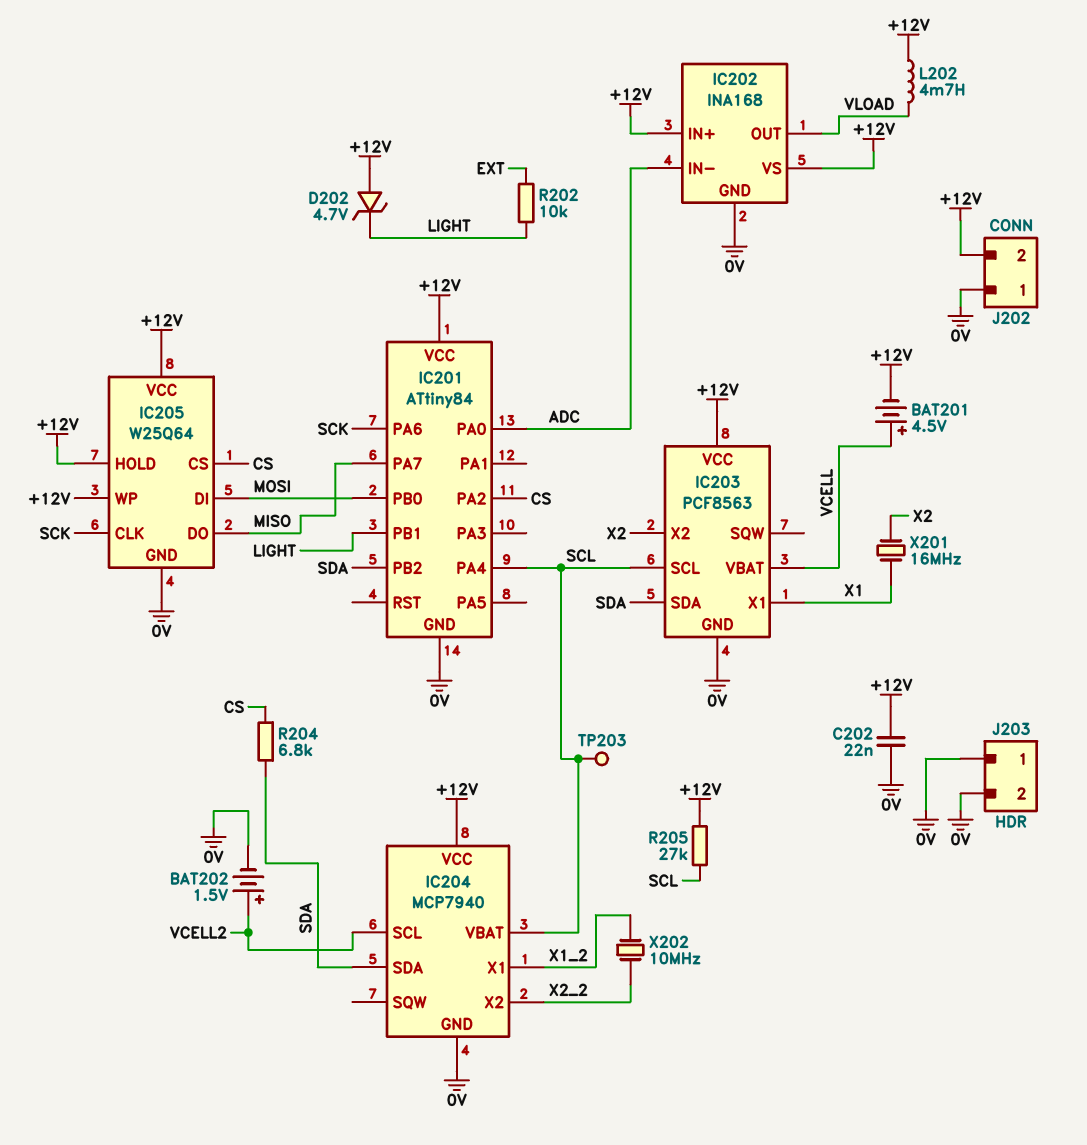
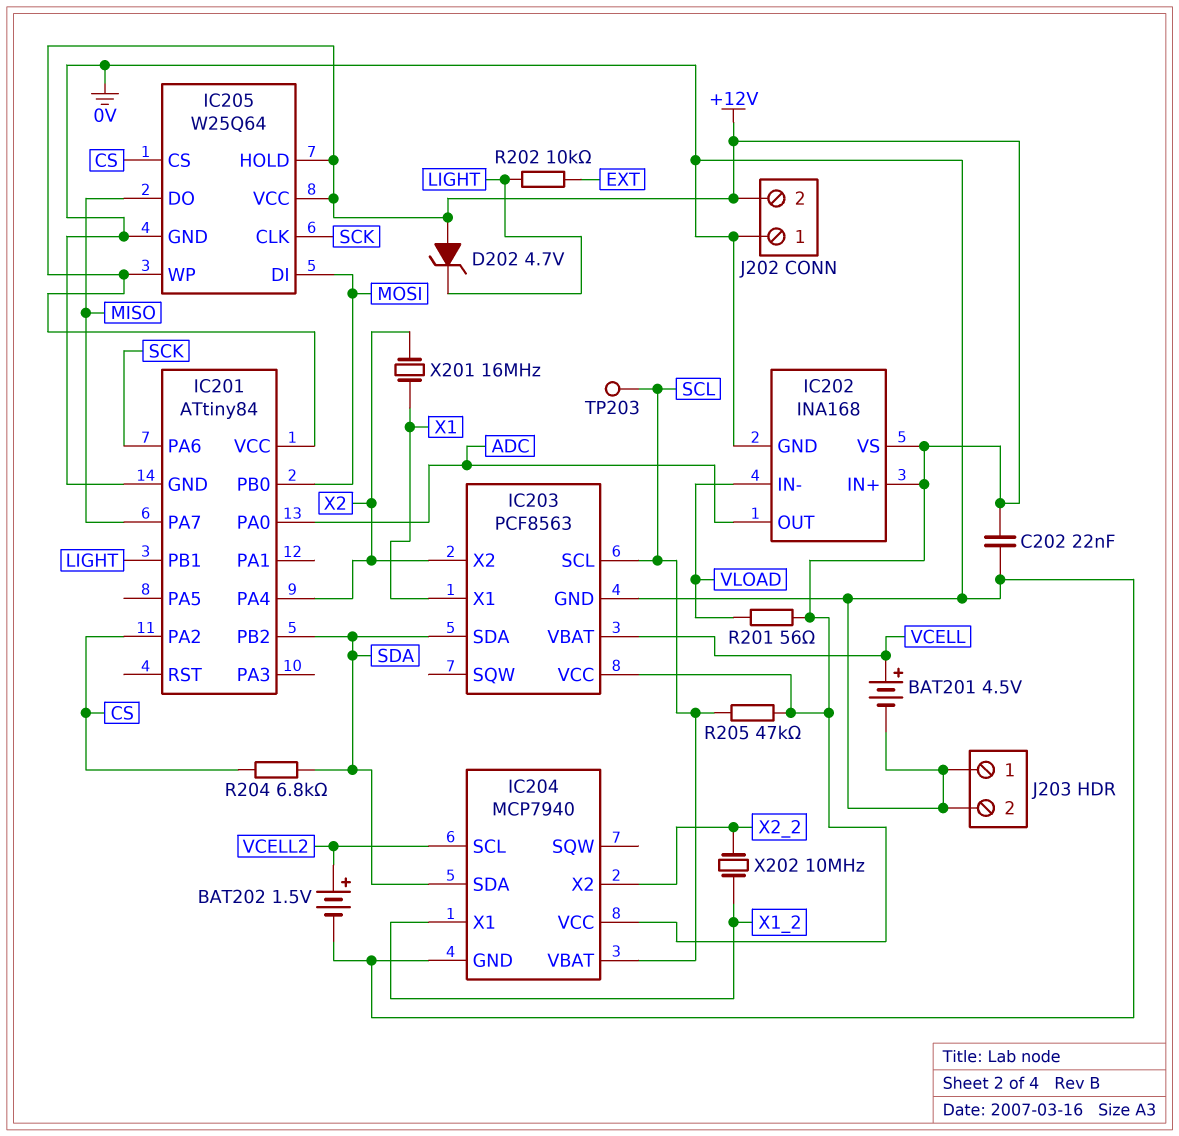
BAT201: 4.5V (plus VCELL, minus +12V) -> 4.5V (plus VCELL, minus 0V)
IC201 pin PA4: SCL -> X2
IC202 pin IN-: ADC -> VLOAD
IC202 pin OUT: VLOAD -> ADC
L202: 4.7mH (+12V, VLOAD) -> none
R201: none -> 56 (+12V, VLOAD)
R205: 27k (+12V, SCL) -> 47k (+12V, SCL)

